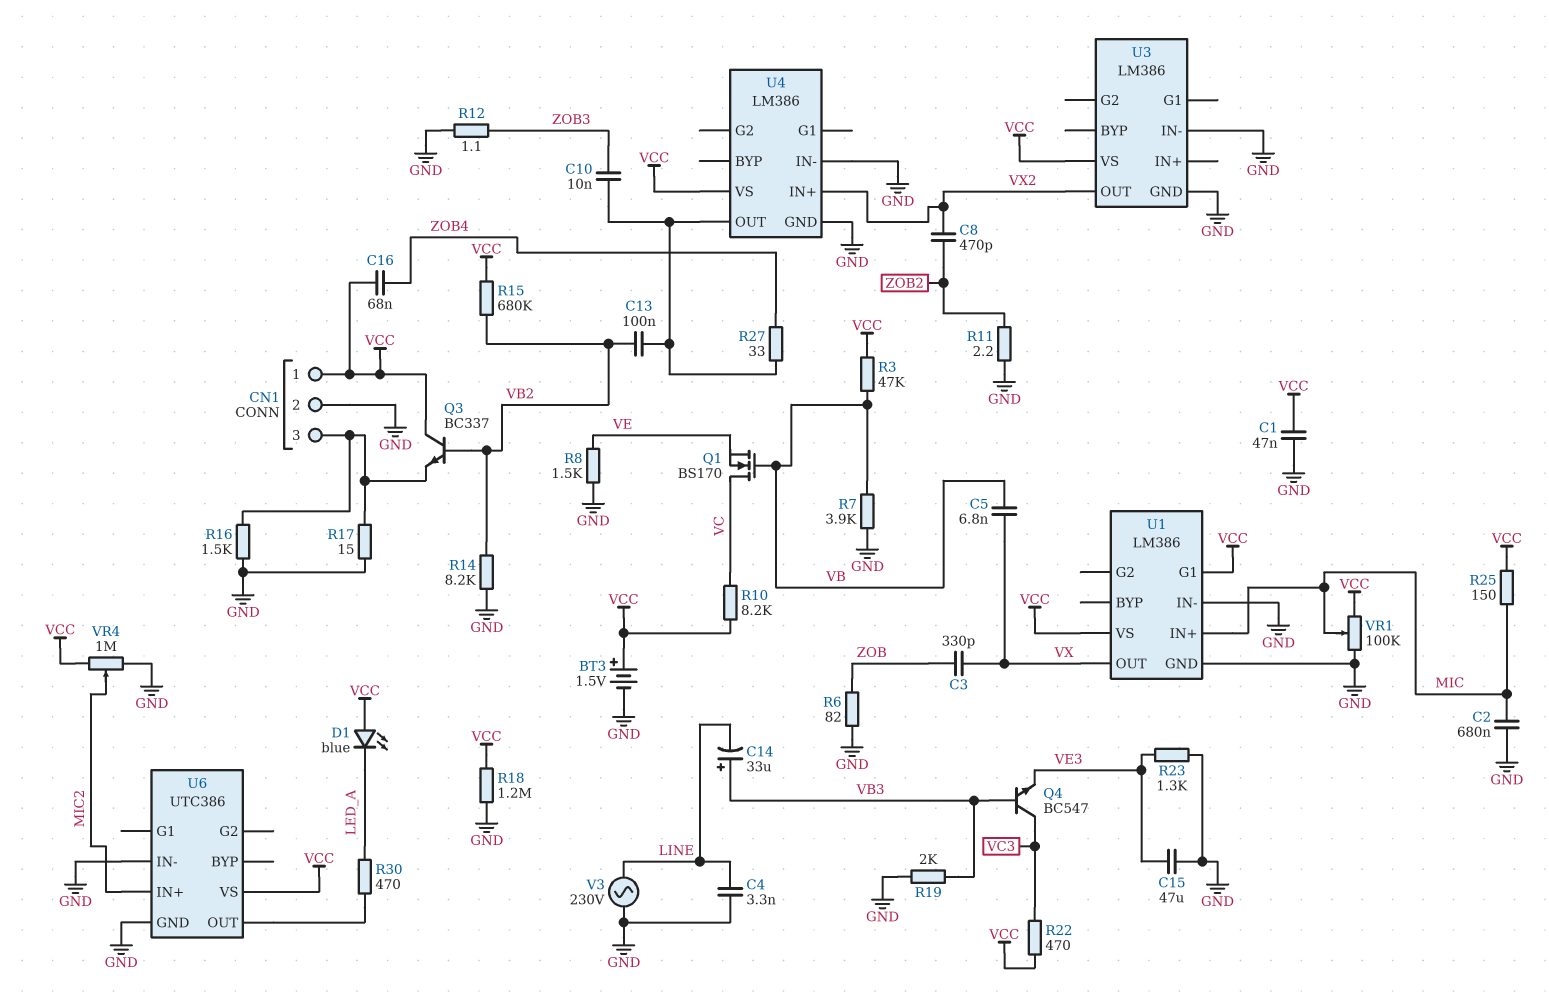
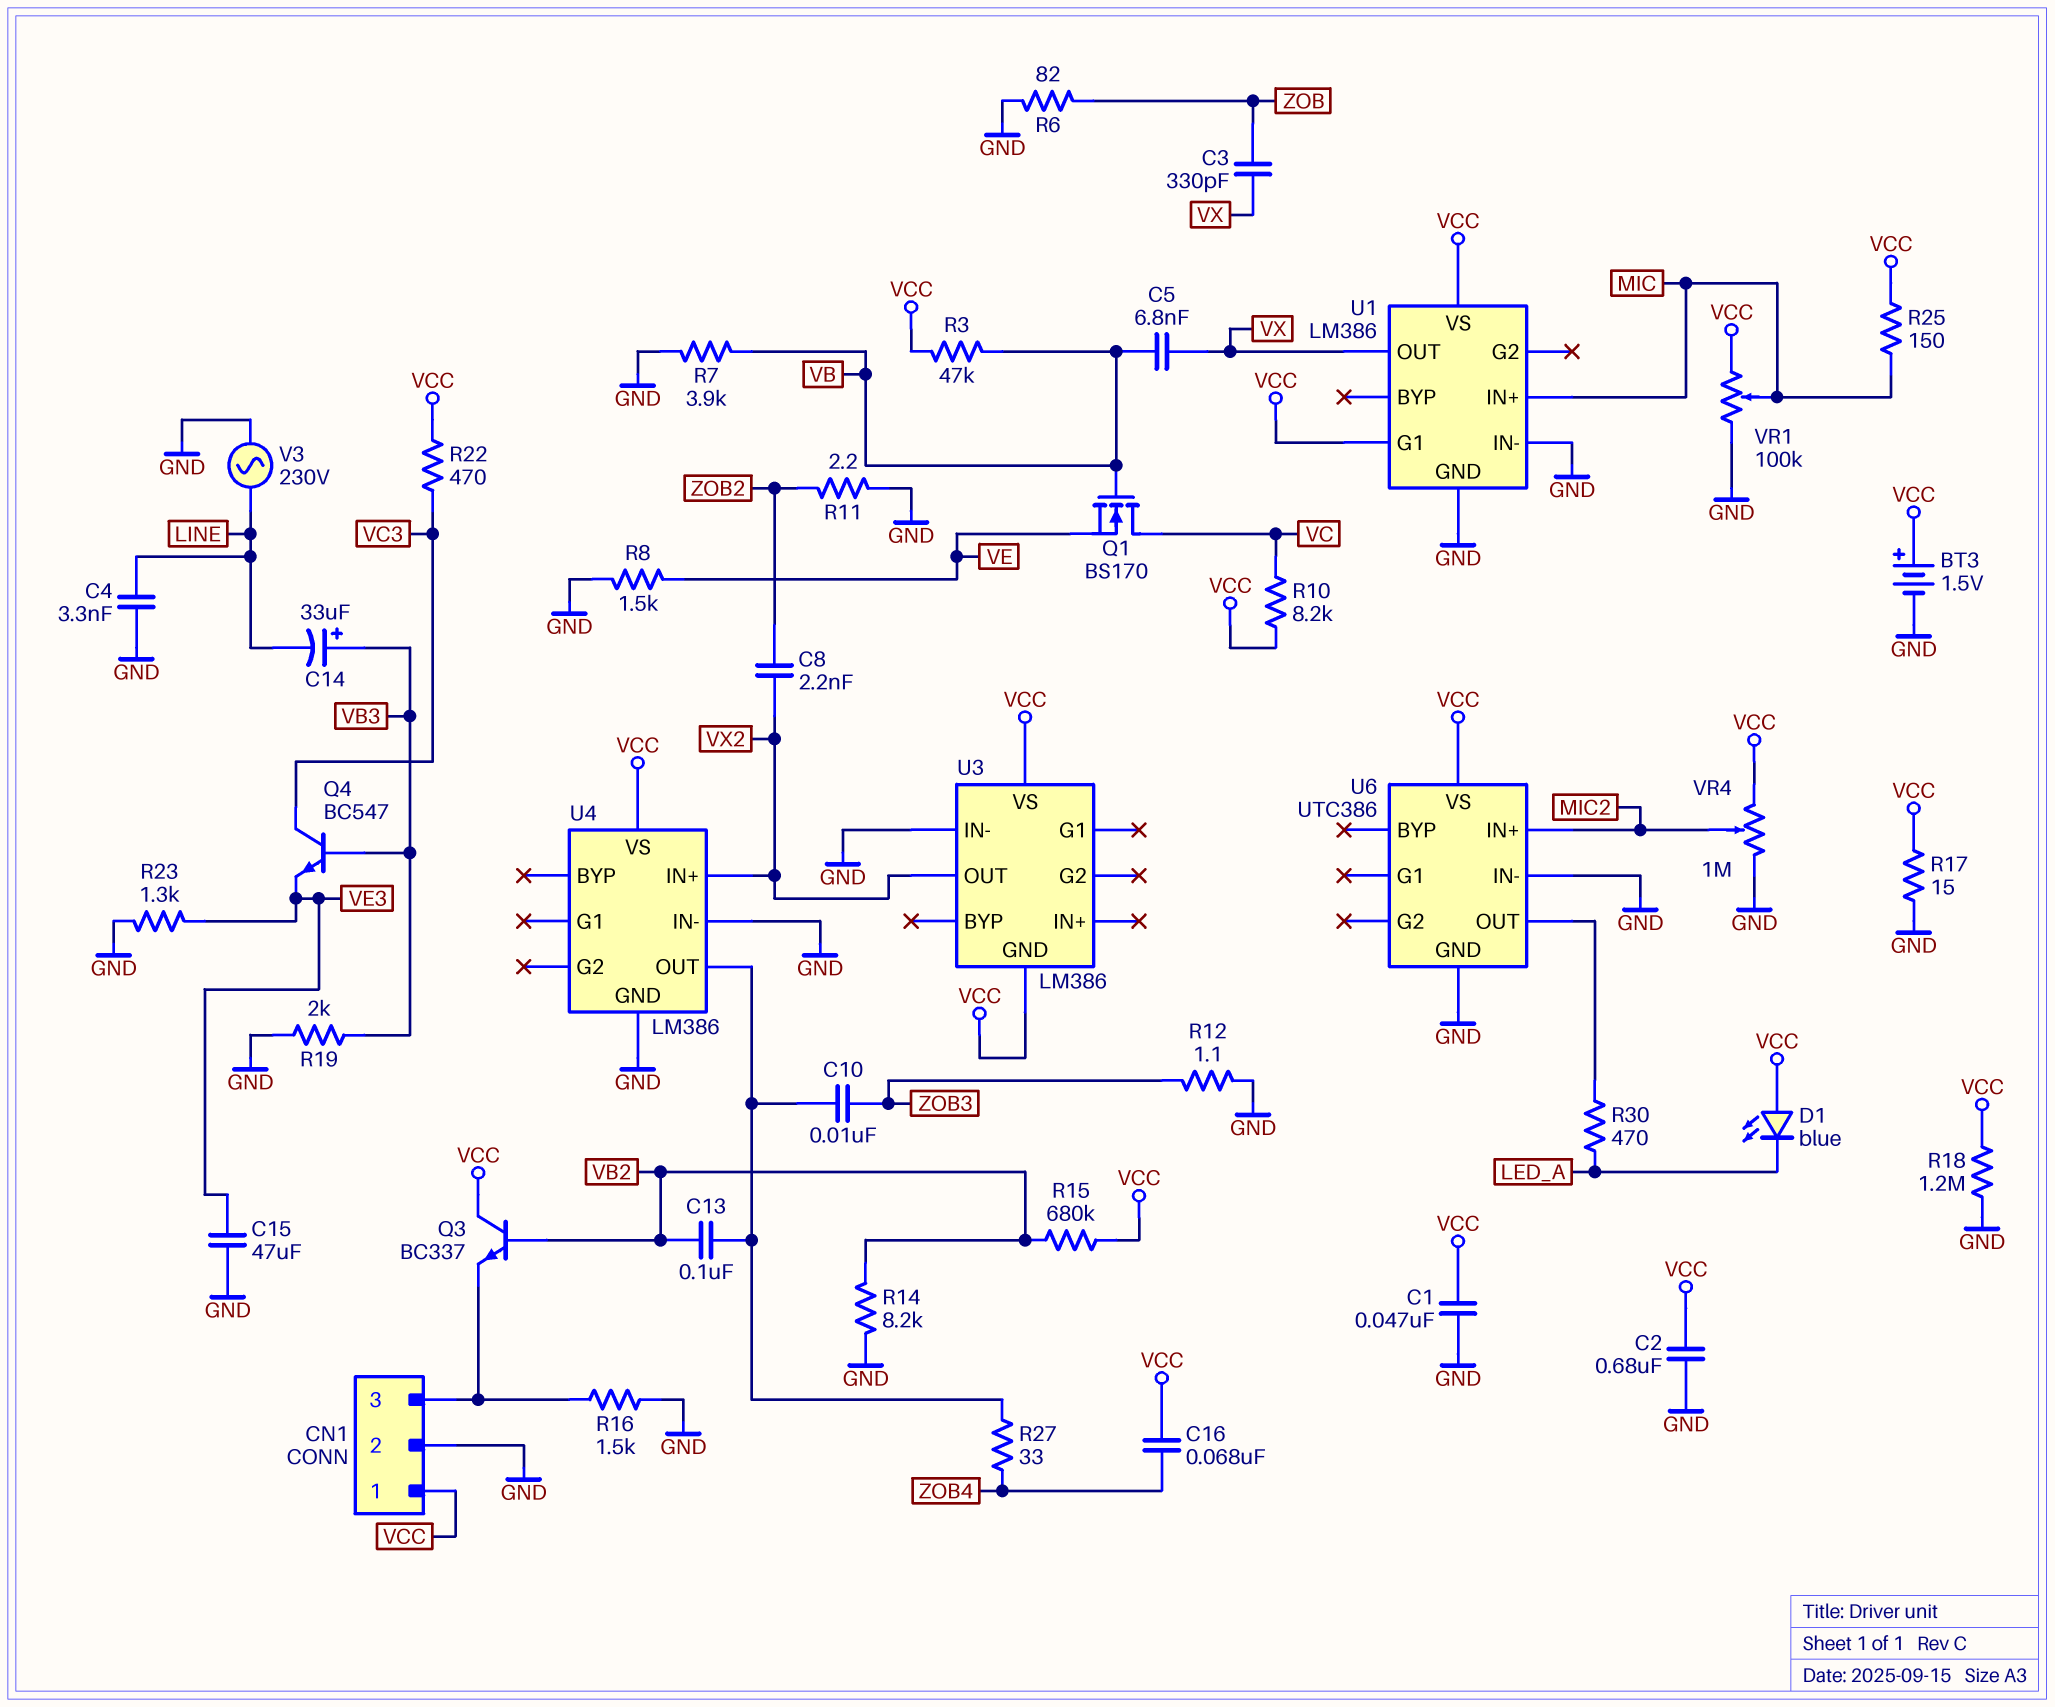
C2: 680nF (GND, MIC) -> 680nF (GND, VCC)
C8: 470pF (VX2, ZOB2) -> 2.2nF (VX2, ZOB2)
R17: 15 (CN1/3, GND) -> 15 (GND, VCC)
U3 pin GND: GND -> VCC

